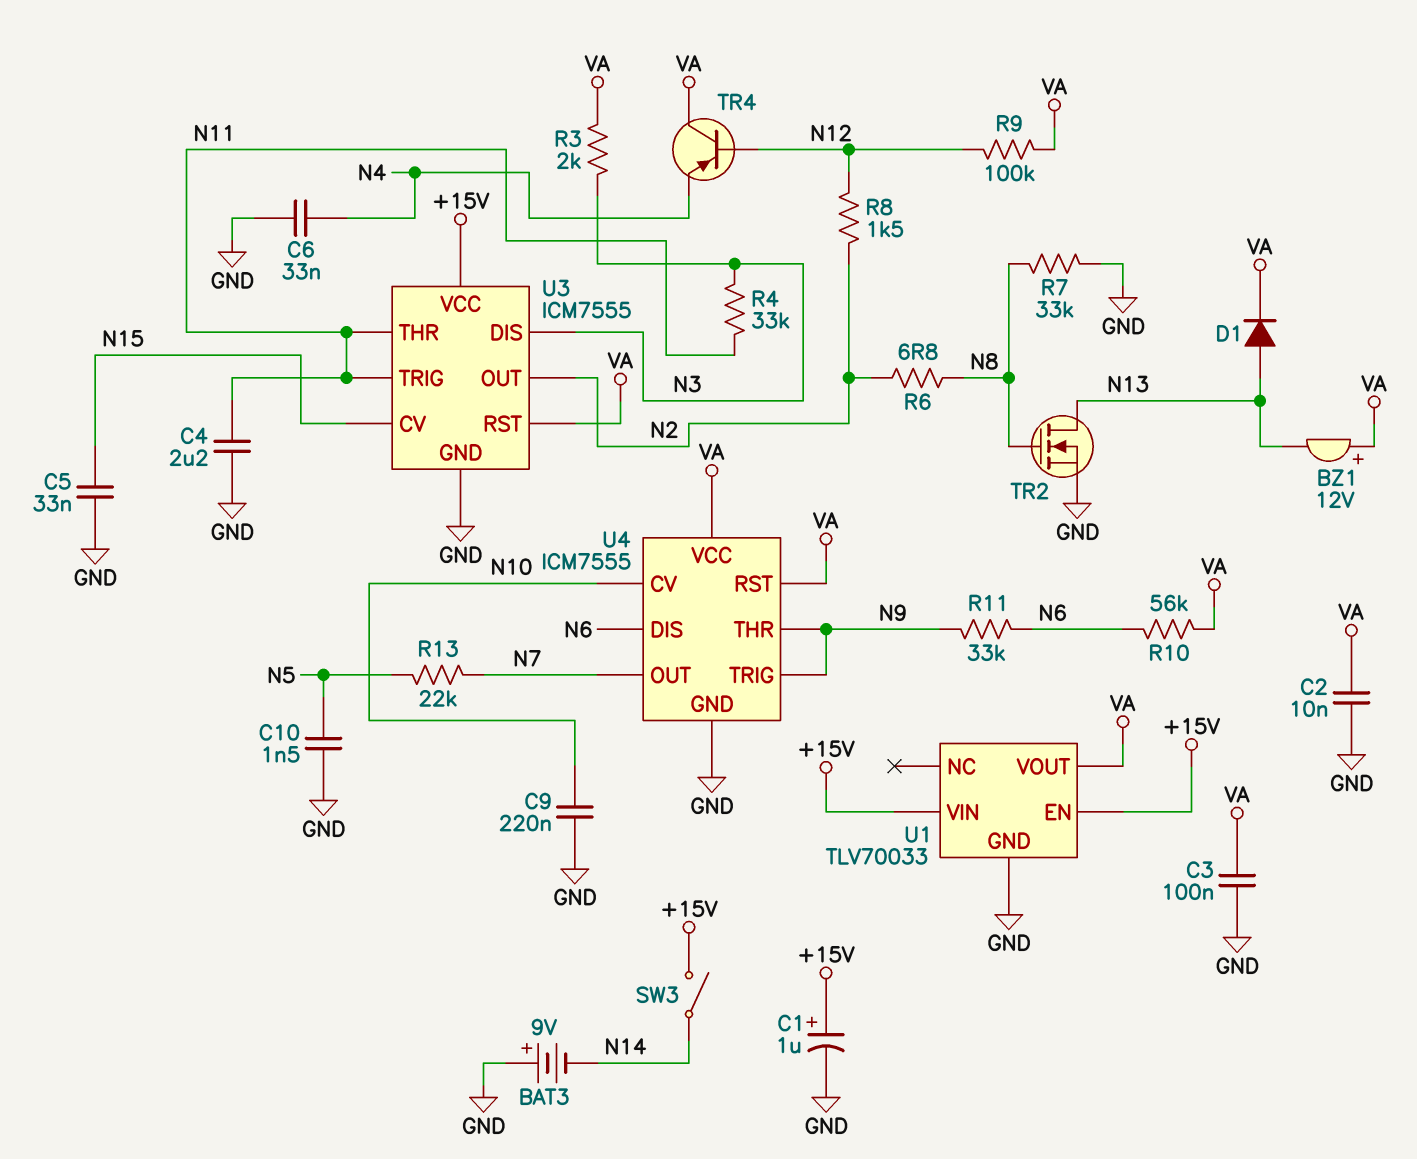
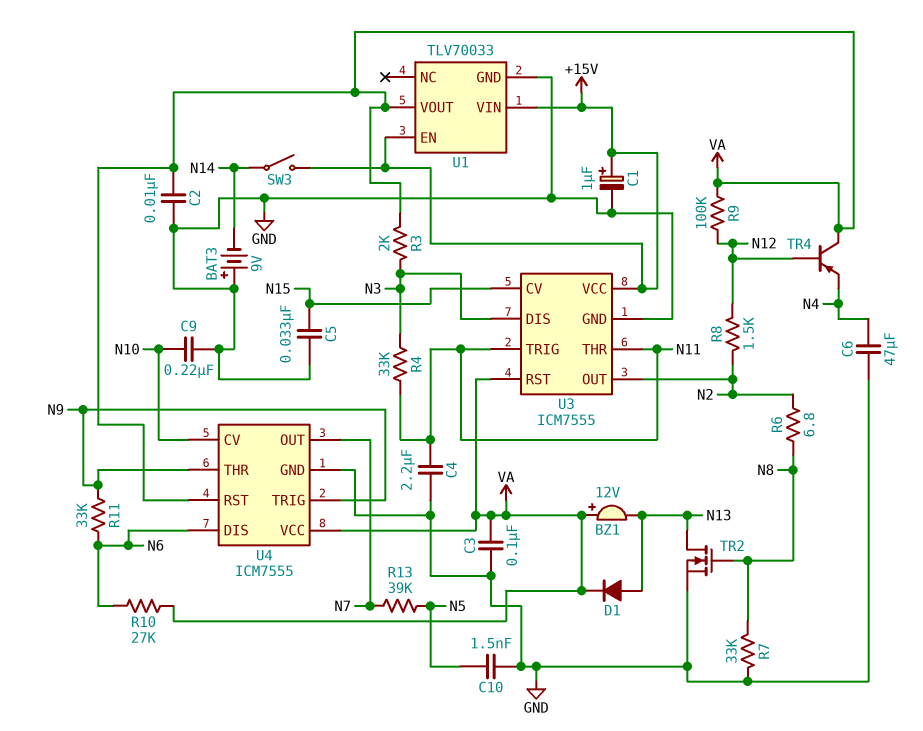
C6: 33nF (GND, N4) -> 47uF (GND, N4)
R10: 56k (N6, VA) -> 27k (N6, VA)
R13: 22k (N5, N7) -> 39k (N5, N7)

